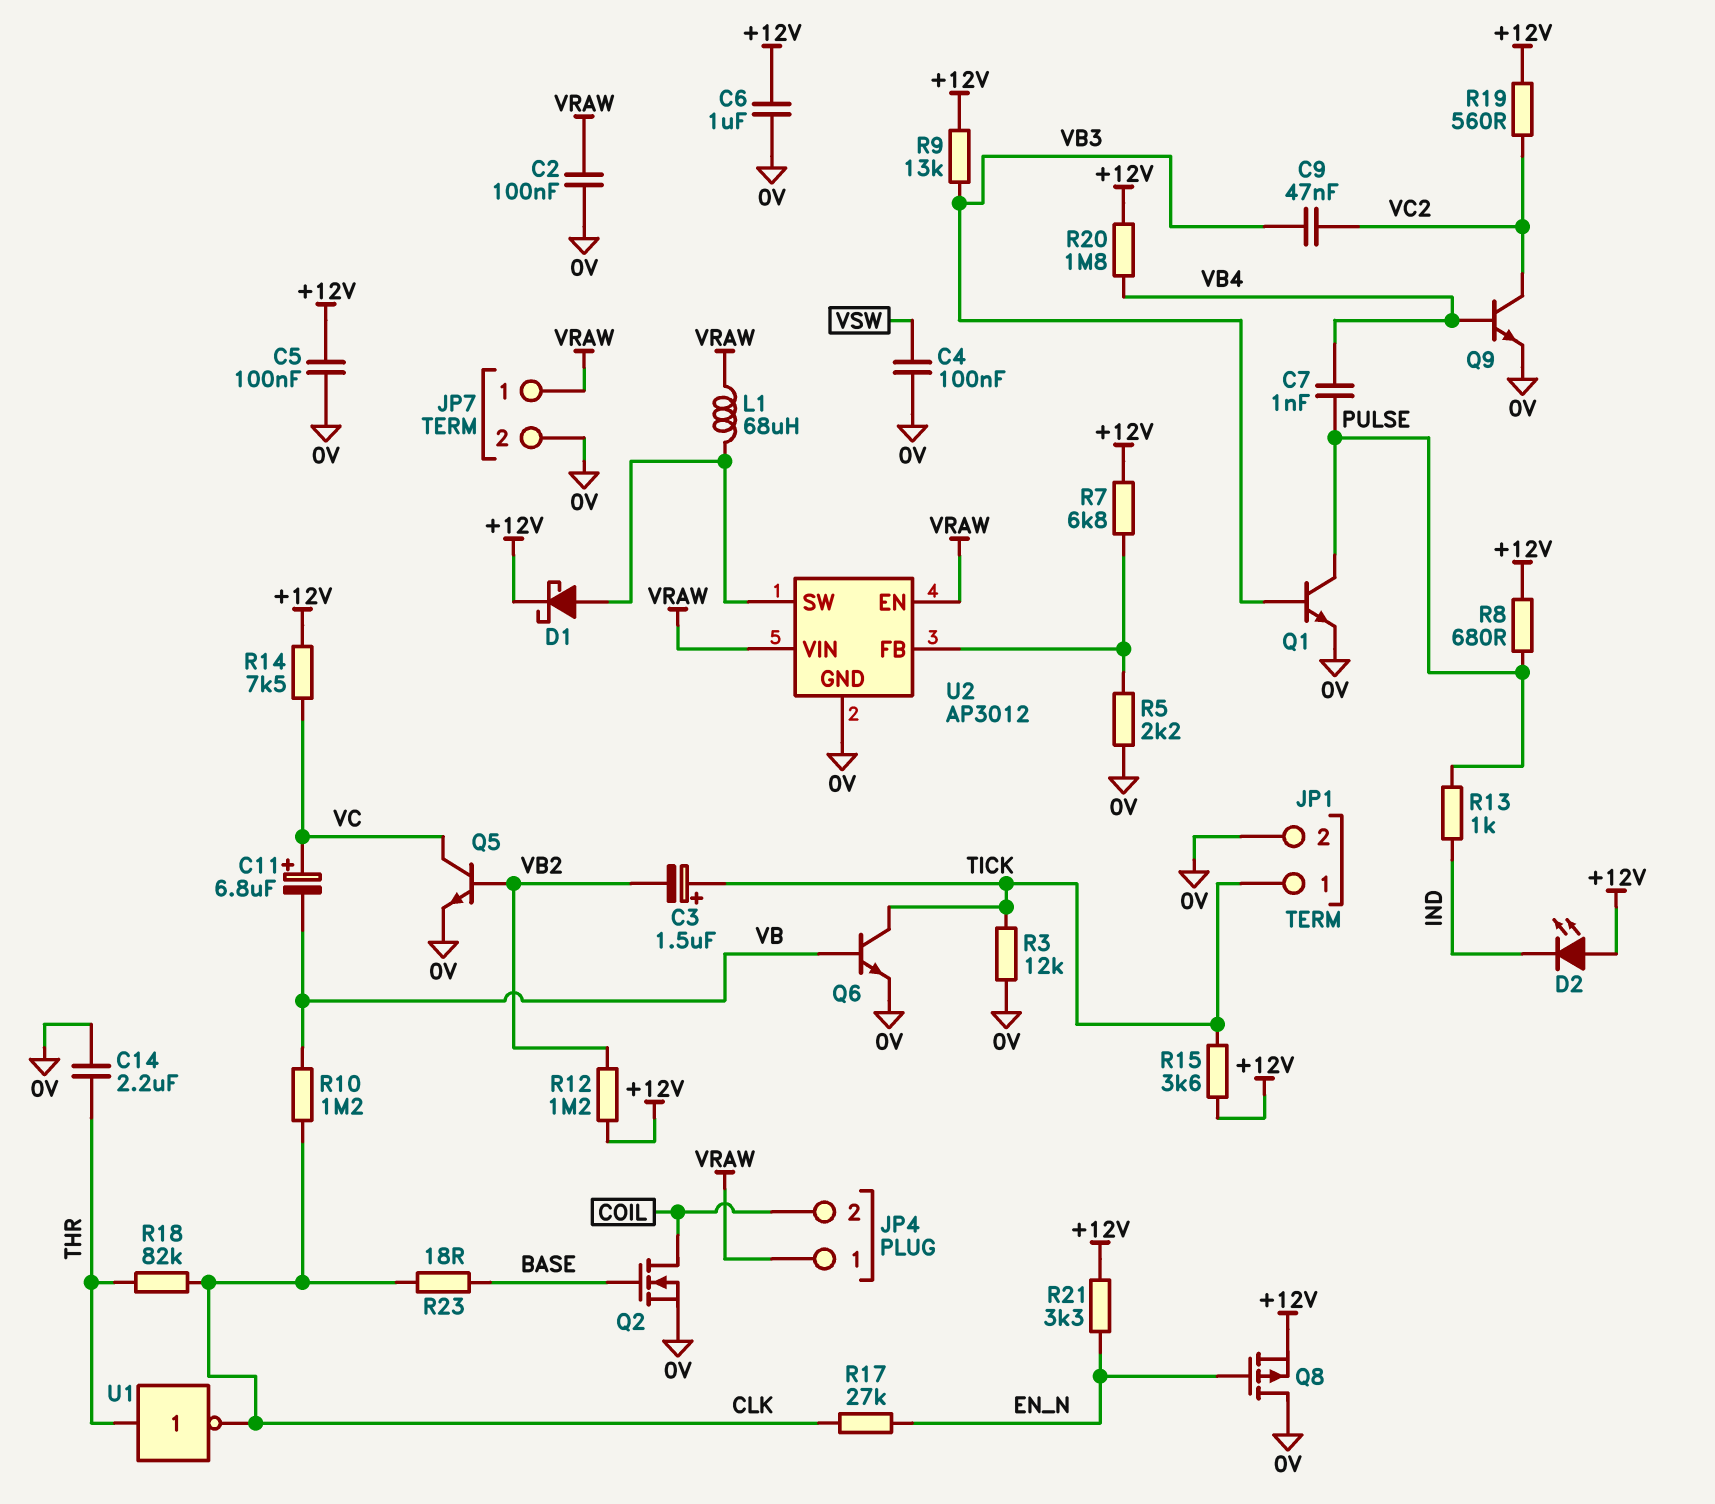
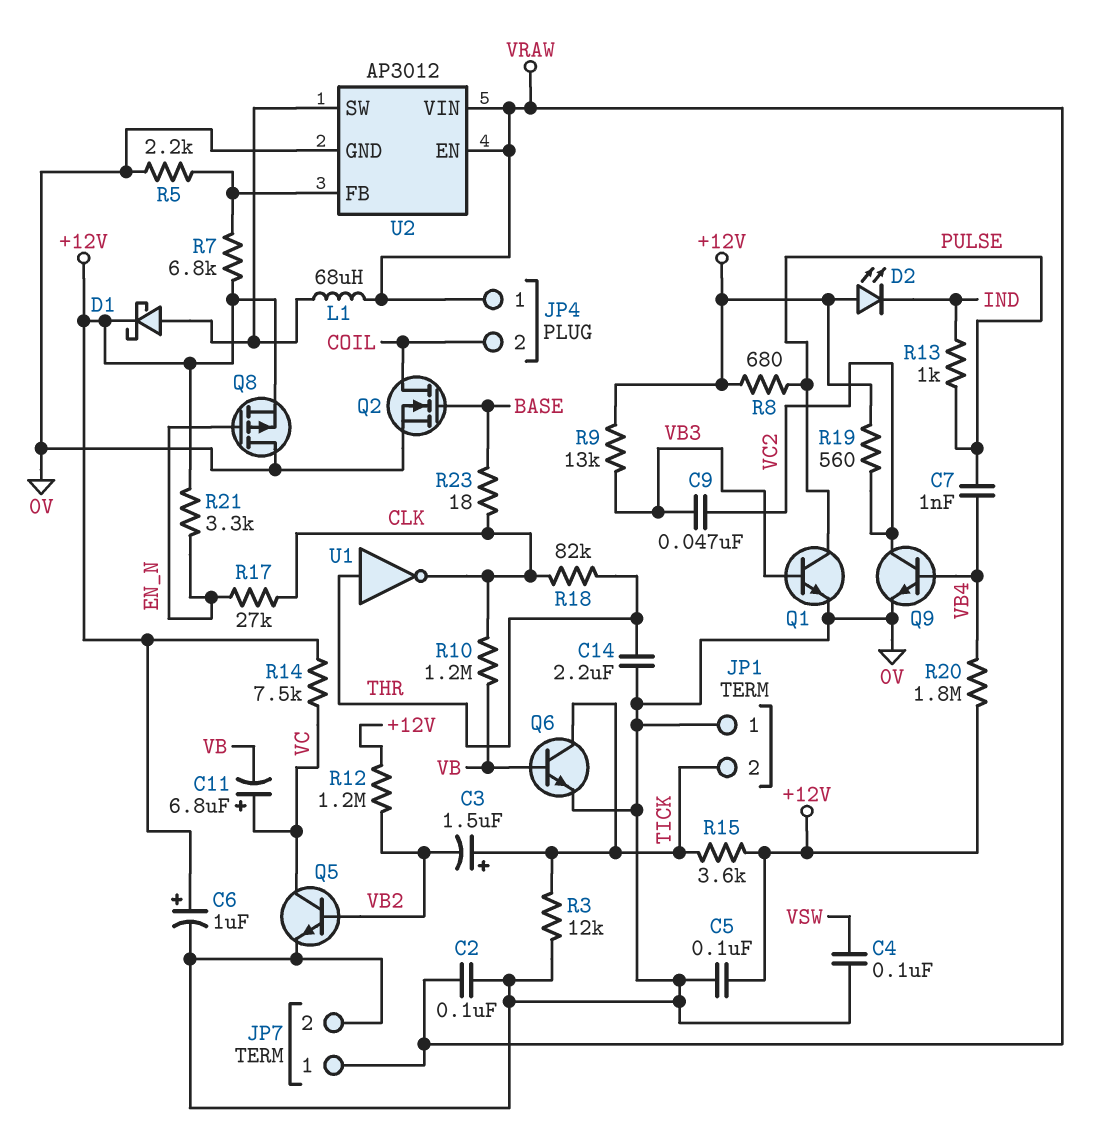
C6: 1uF (+12V, 0V) -> 1uF (plus +12V, minus 0V)
JP1 pin 1: TICK -> 0V
JP1 pin 2: 0V -> TICK

